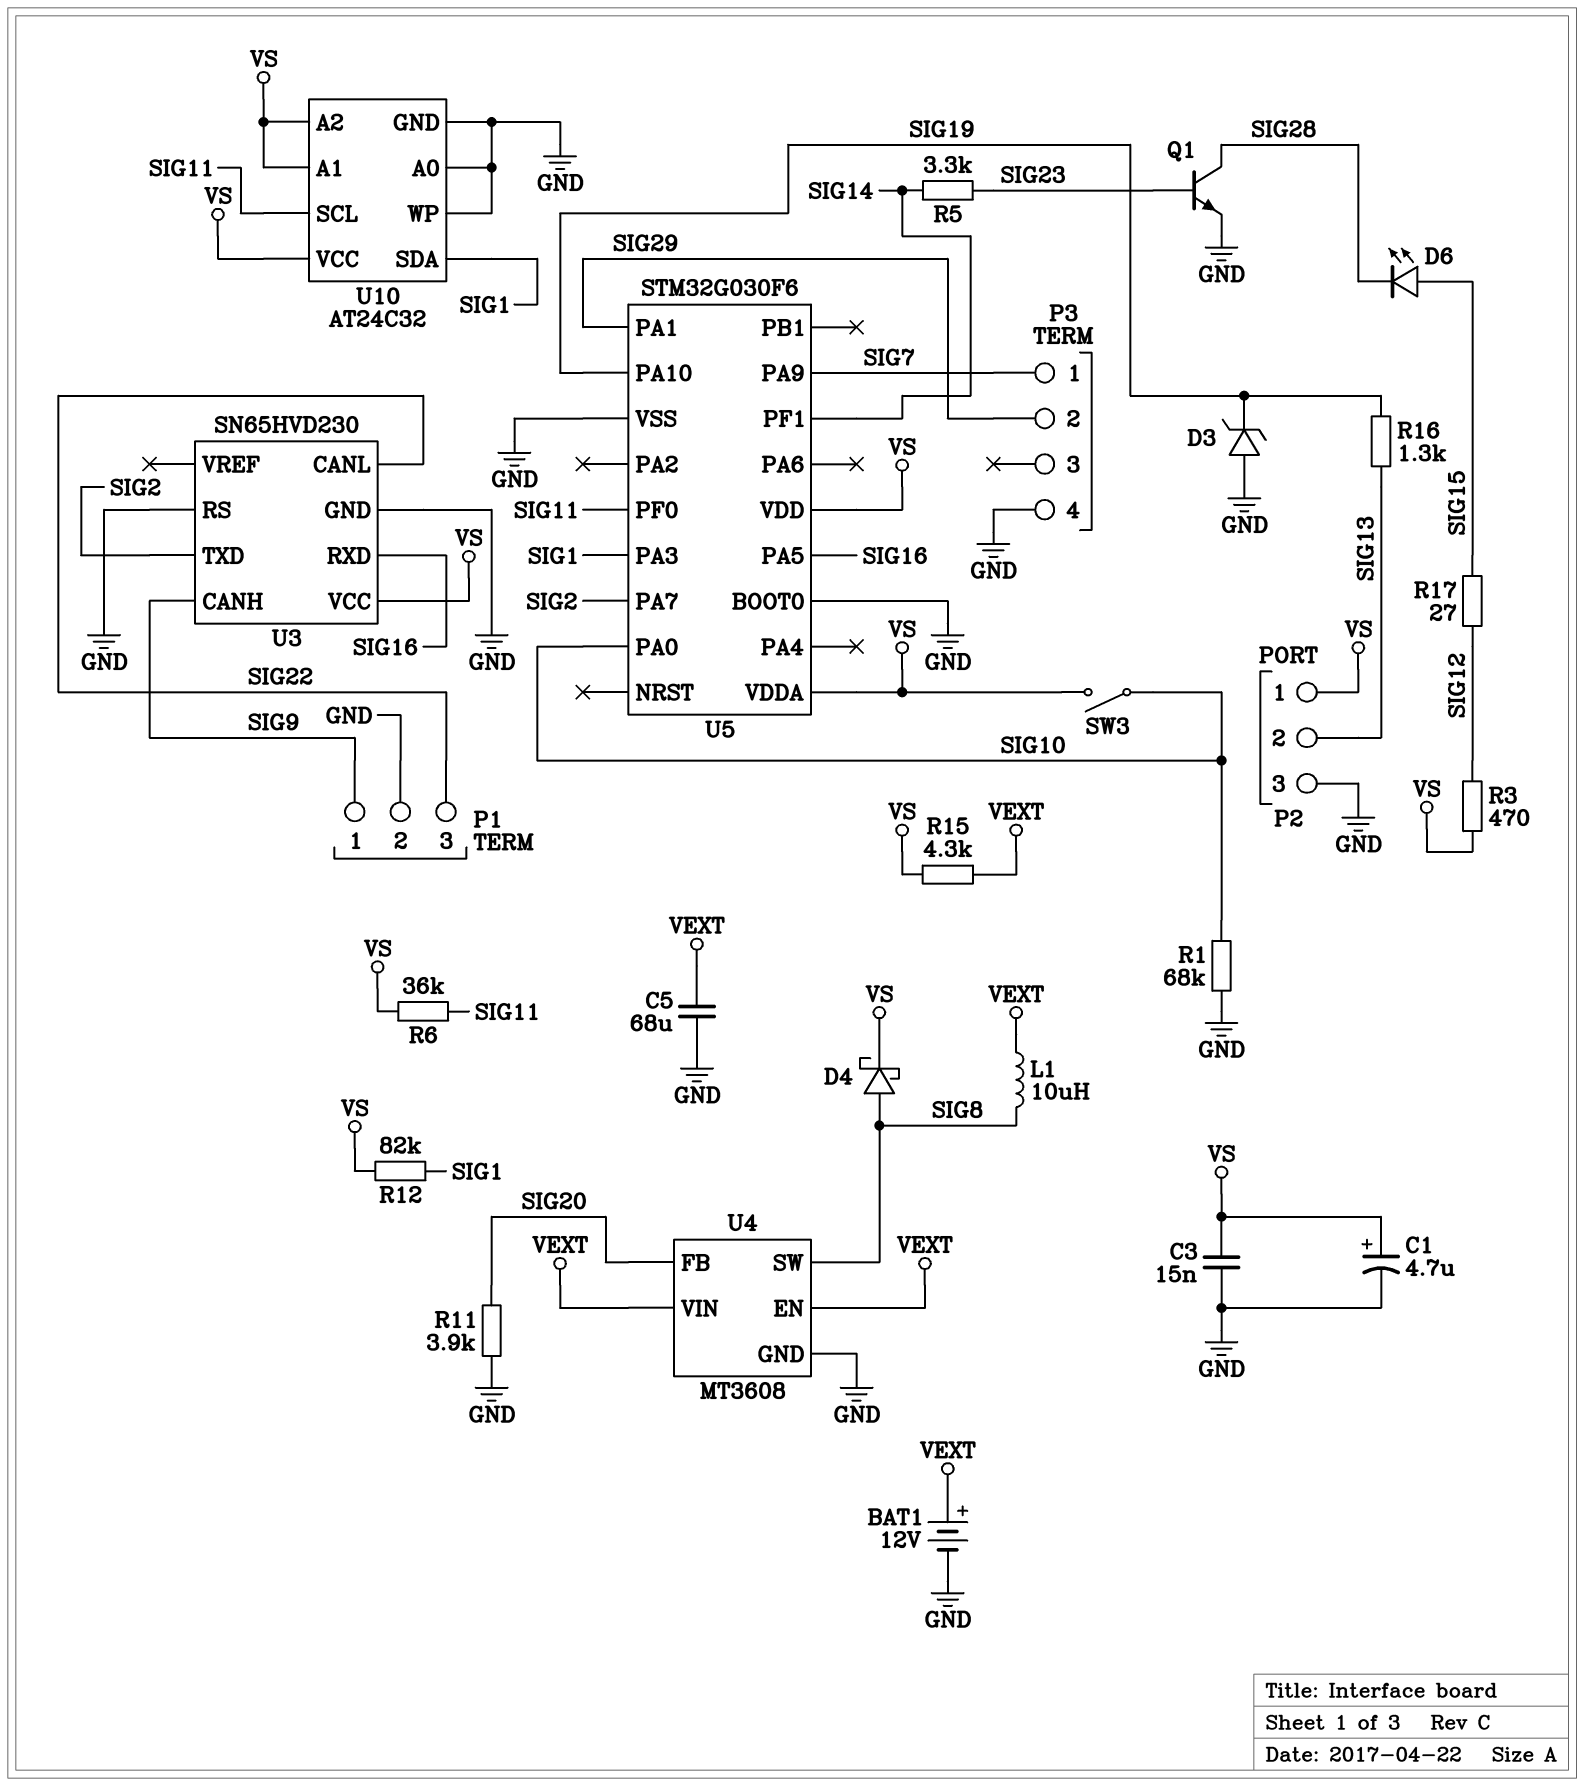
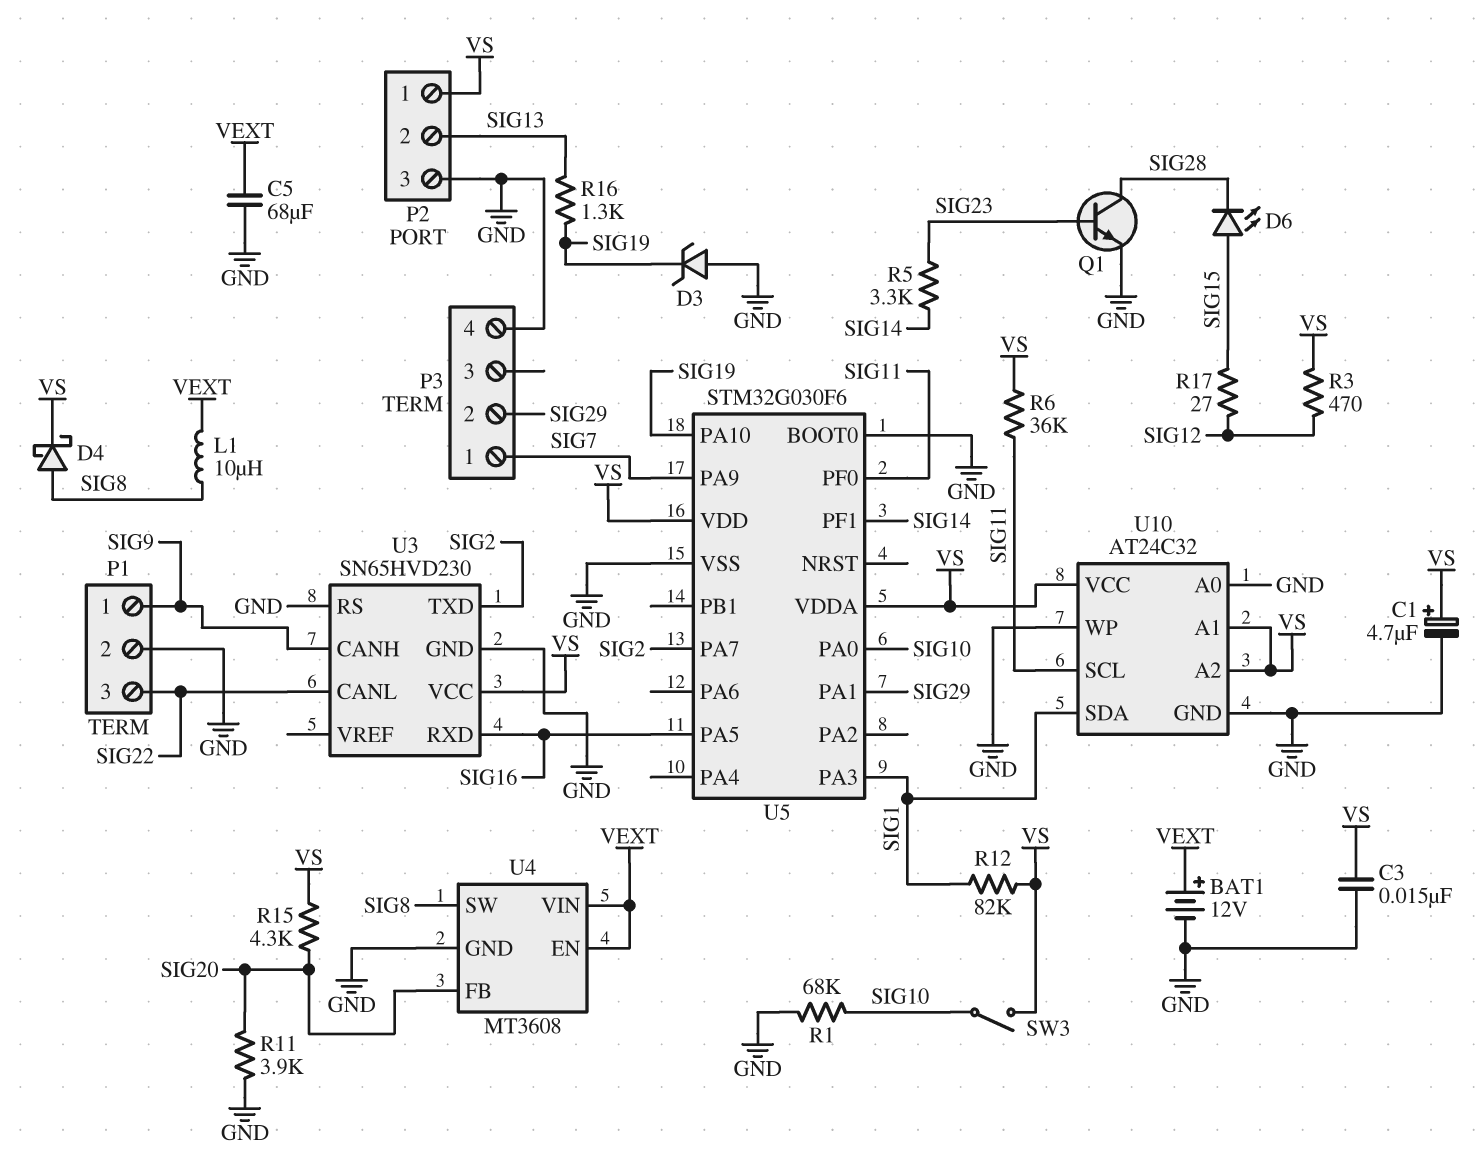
R15: 4.3k (VEXT, VS) -> 4.3k (SIG20, VS)

